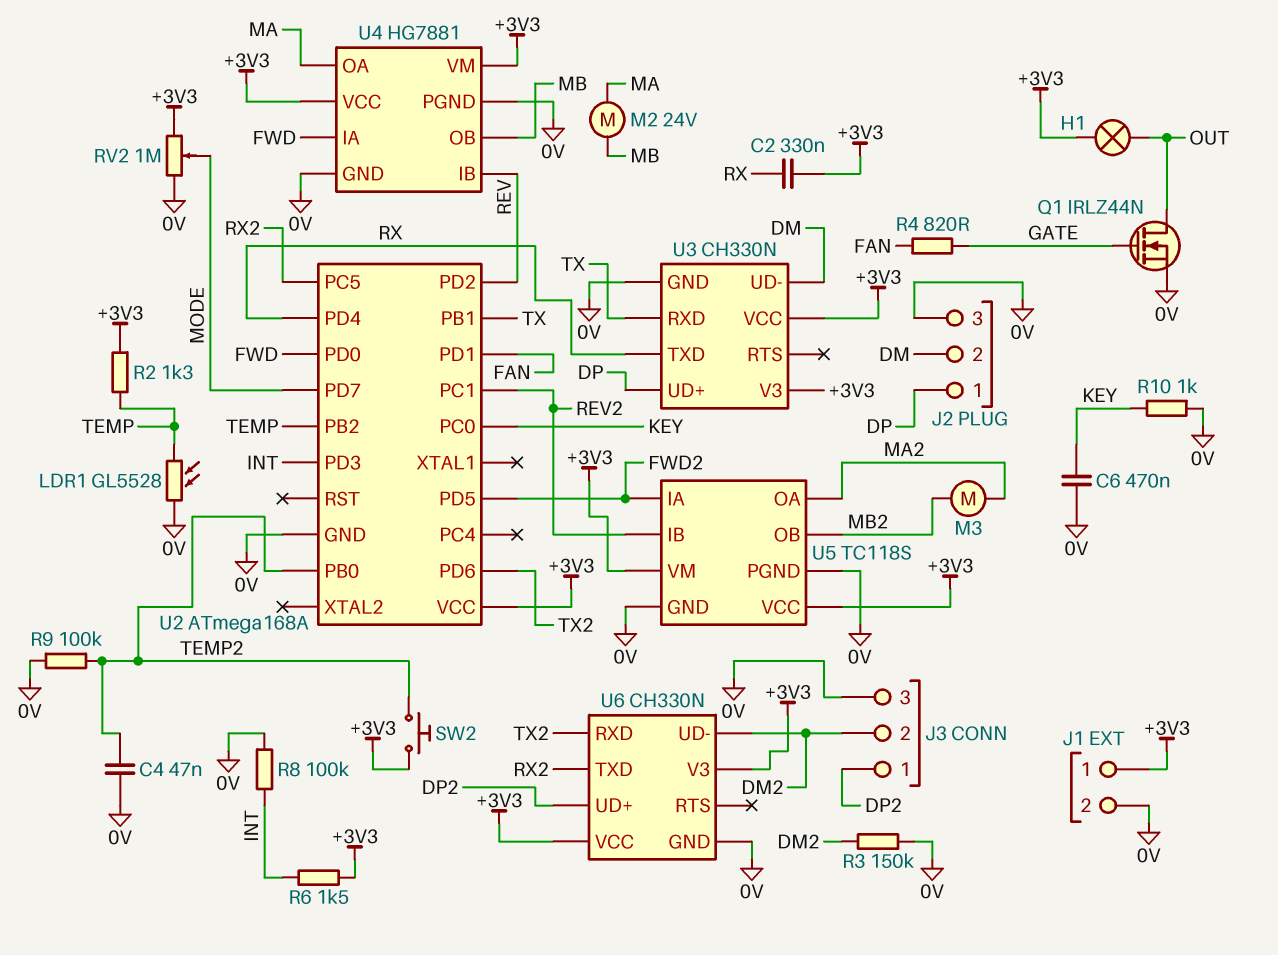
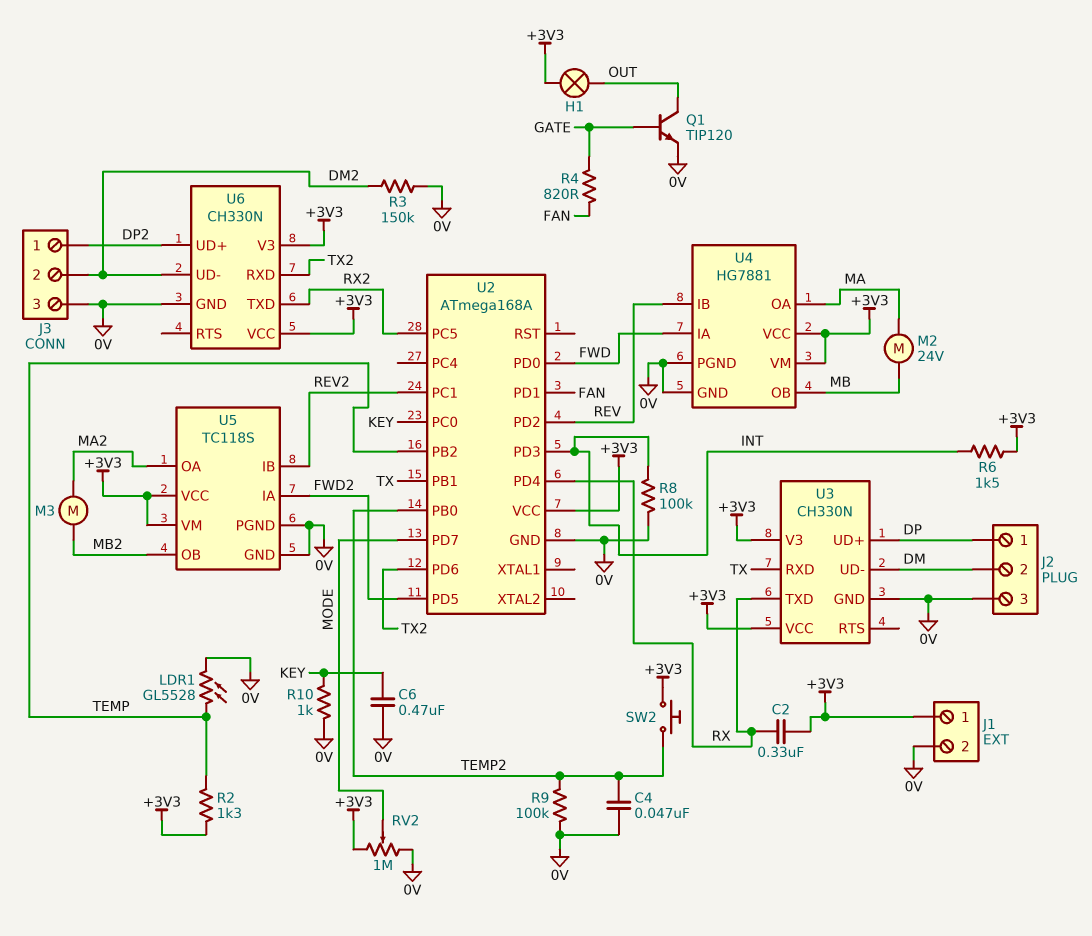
Q1: NMOS IRLZ44N (G GATE, D OUT, S 0V) -> NPN TIP120 (B GATE, C OUT, E 0V)

